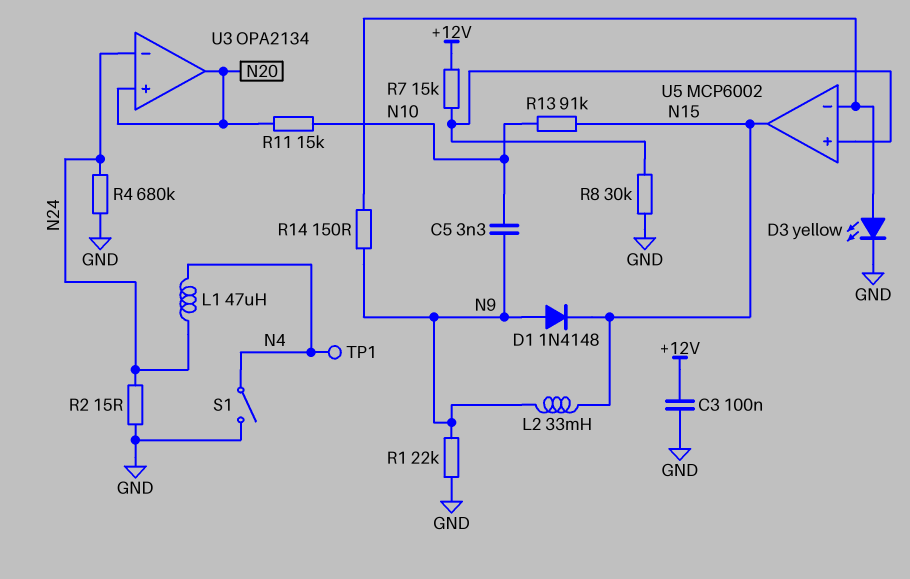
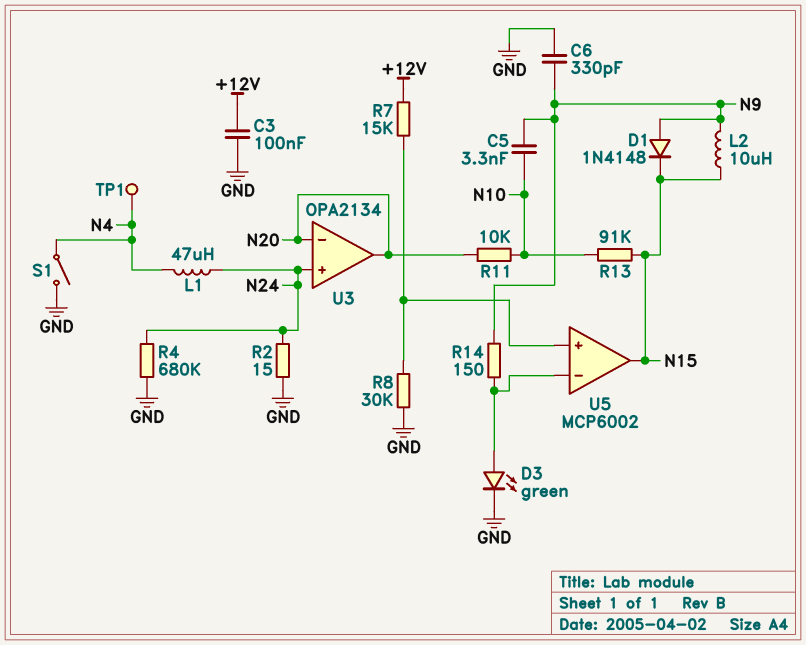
C6: none -> 330pF (GND, N9)
D3: LED yellow (A U5/in-, K GND) -> LED green (A U5/in-, K GND)
L2: 33mH (N9, N15) -> 10uH (N9, N15)
R1: 22k (GND, N9) -> none
R11: 15k (N10, N20) -> 10k (N10, N20)
U3 pin in+: N20 -> N24
U3 pin in-: N24 -> N20

